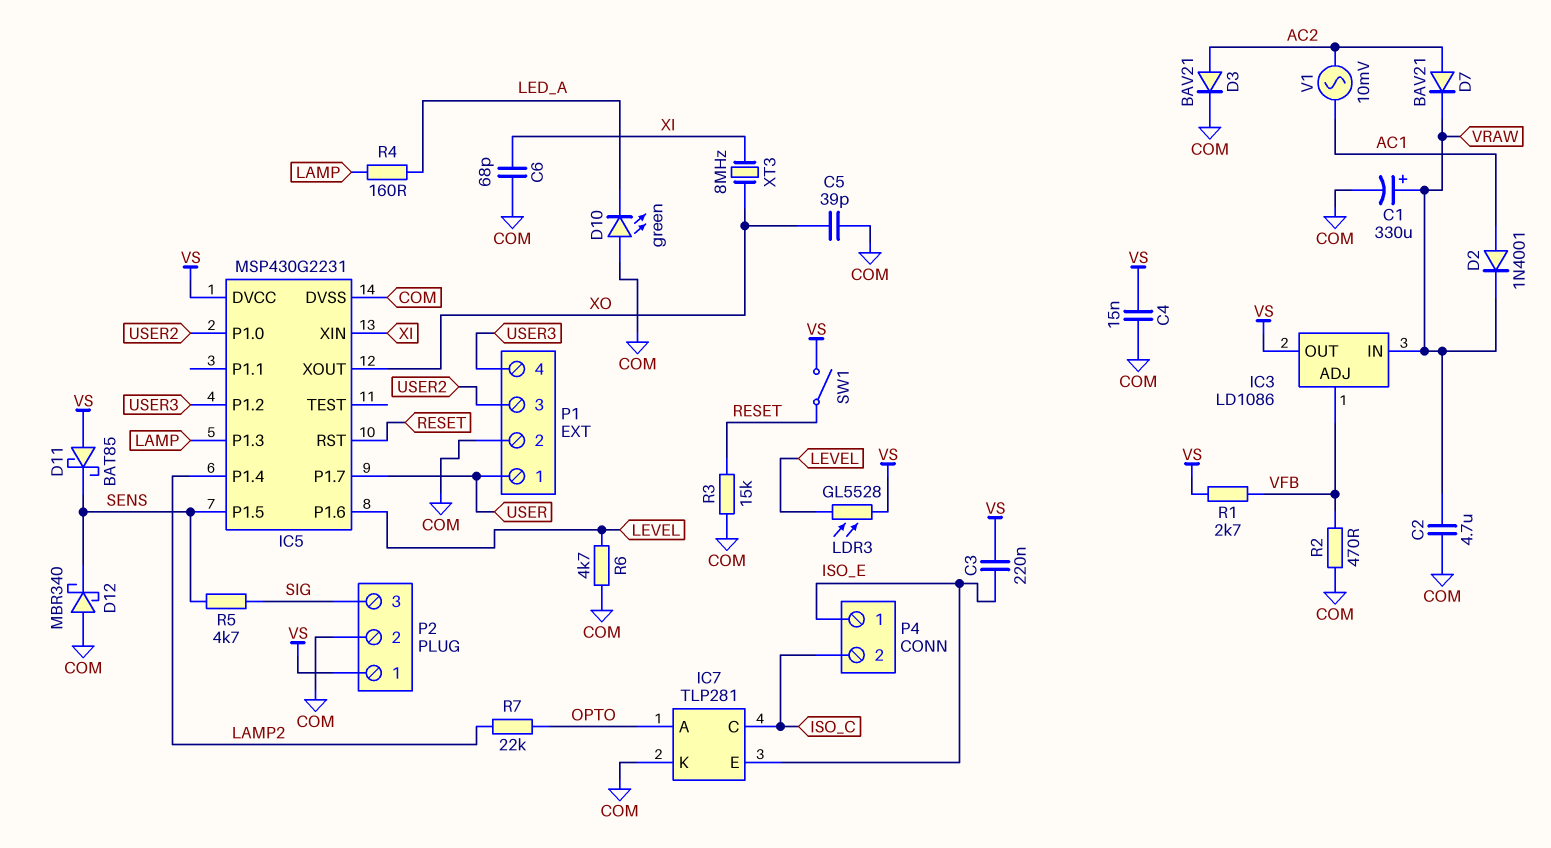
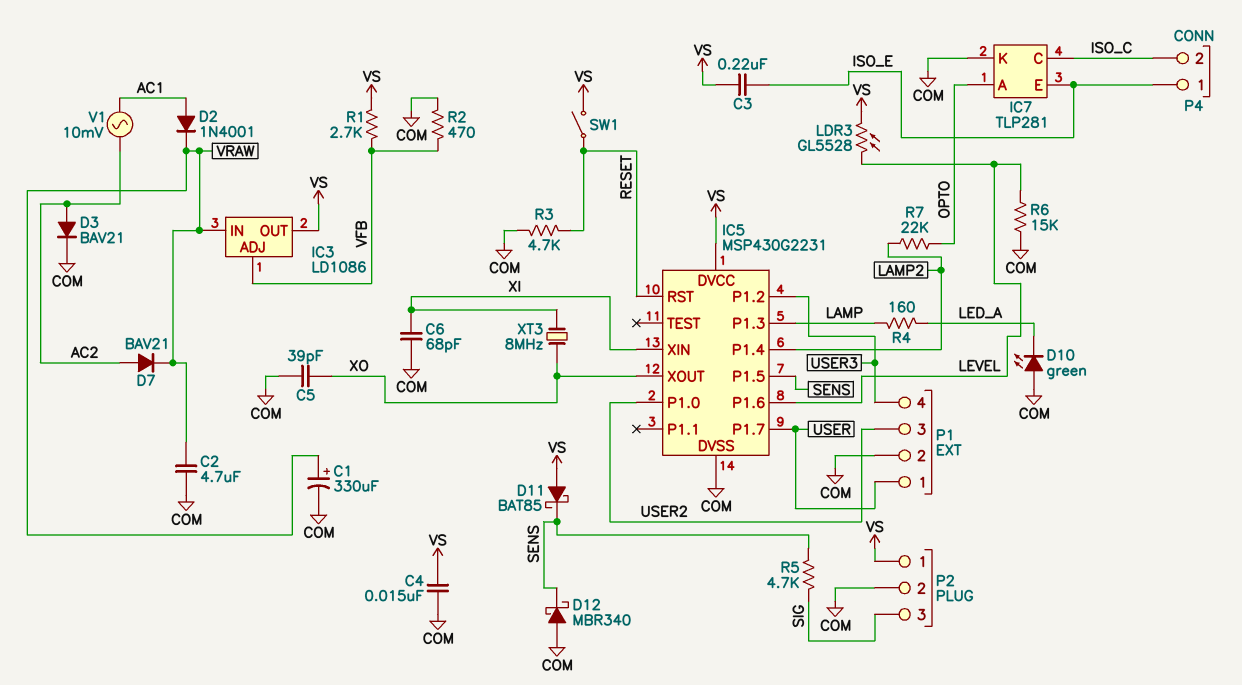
R3: 15k (COM, RESET) -> 4.7k (COM, RESET)
R6: 4.7k (COM, LEVEL) -> 15k (COM, LEVEL)

